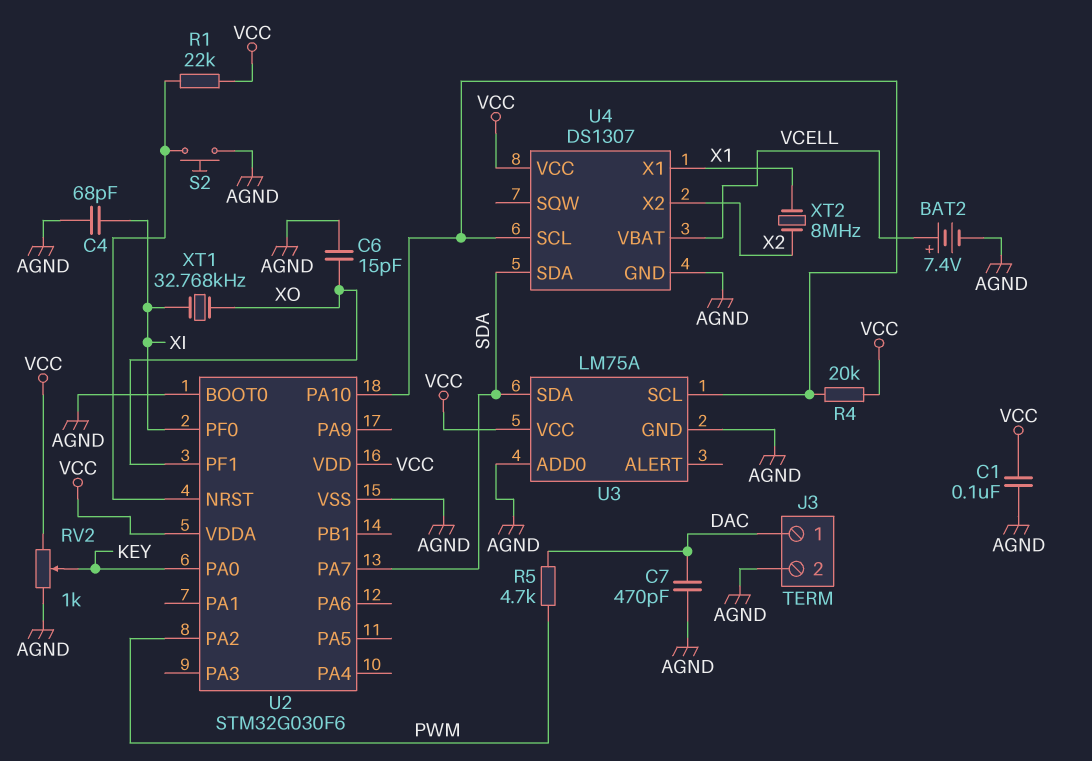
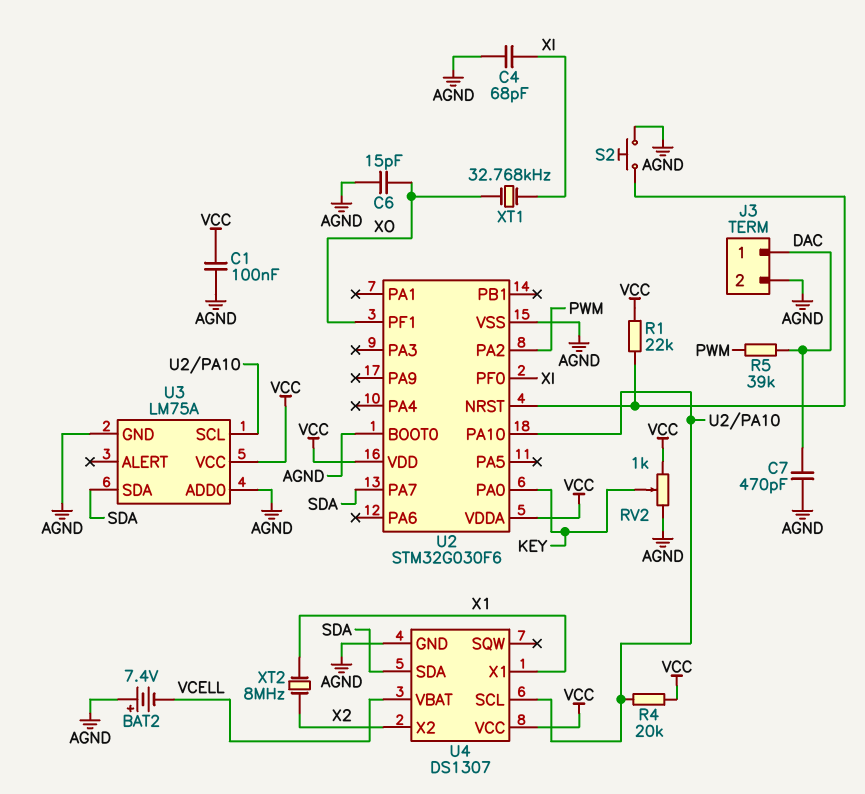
BAT2: 7.4V (plus VCELL, minus AGND) -> 7.4V (plus AGND, minus VCELL)
R5: 4.7k (DAC, PWM) -> 39k (DAC, PWM)

